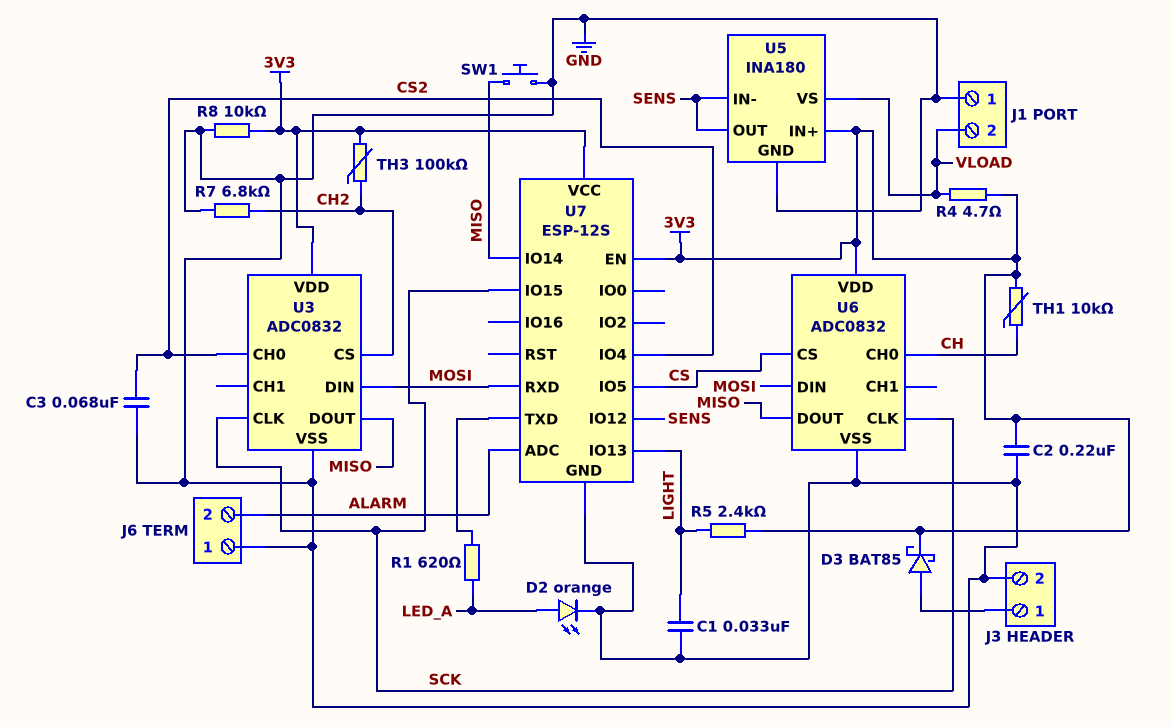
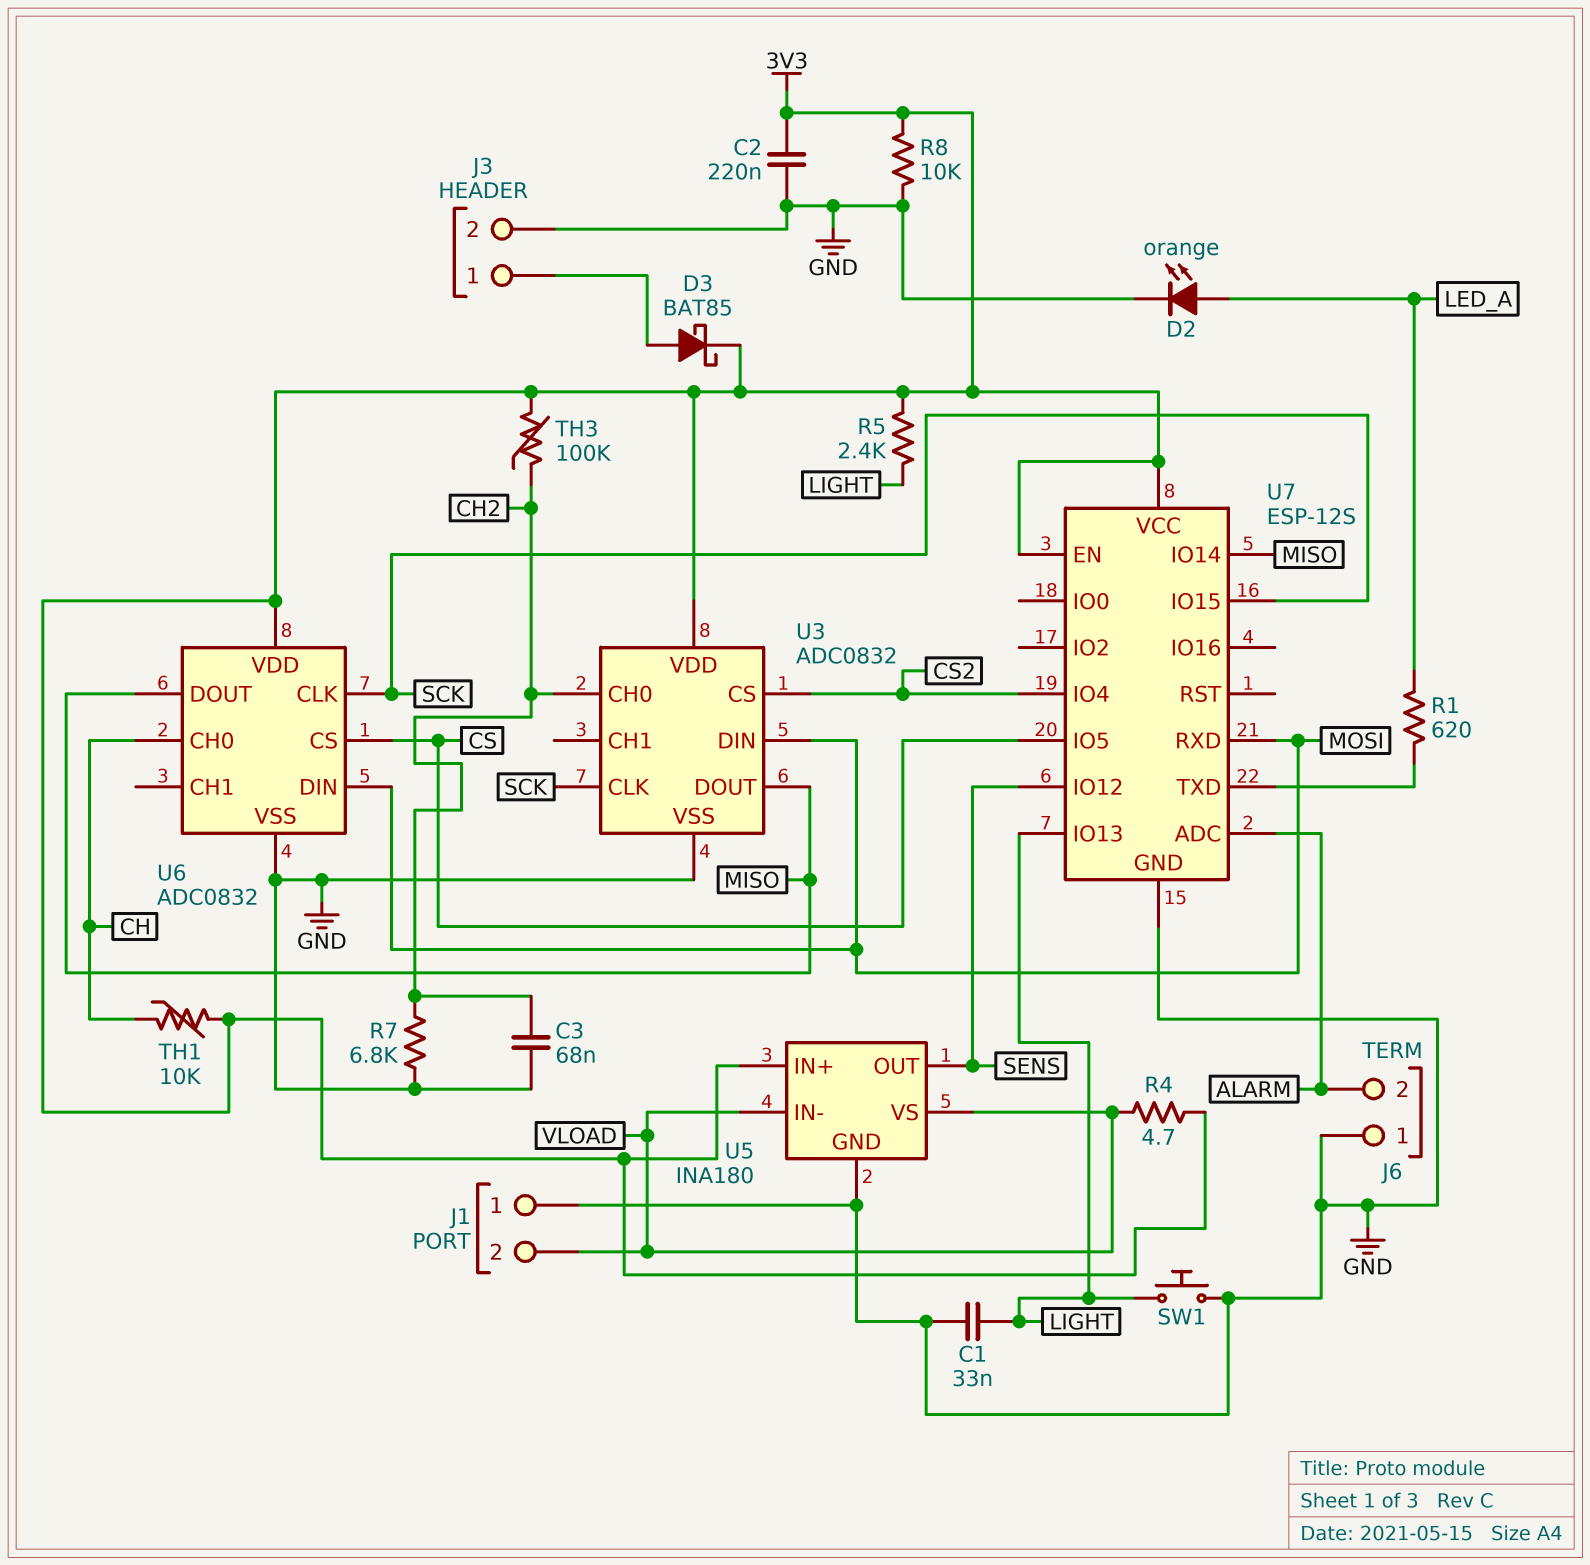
C3: 68nF (CS2, GND) -> 68nF (CH2, GND)
SW1: button (GND, MISO) -> button (GND, LIGHT)
U3 pin CH0: CS2 -> CH2
U3 pin CS: CH2 -> CS2
U5 pin IN-: SENS -> VLOAD

